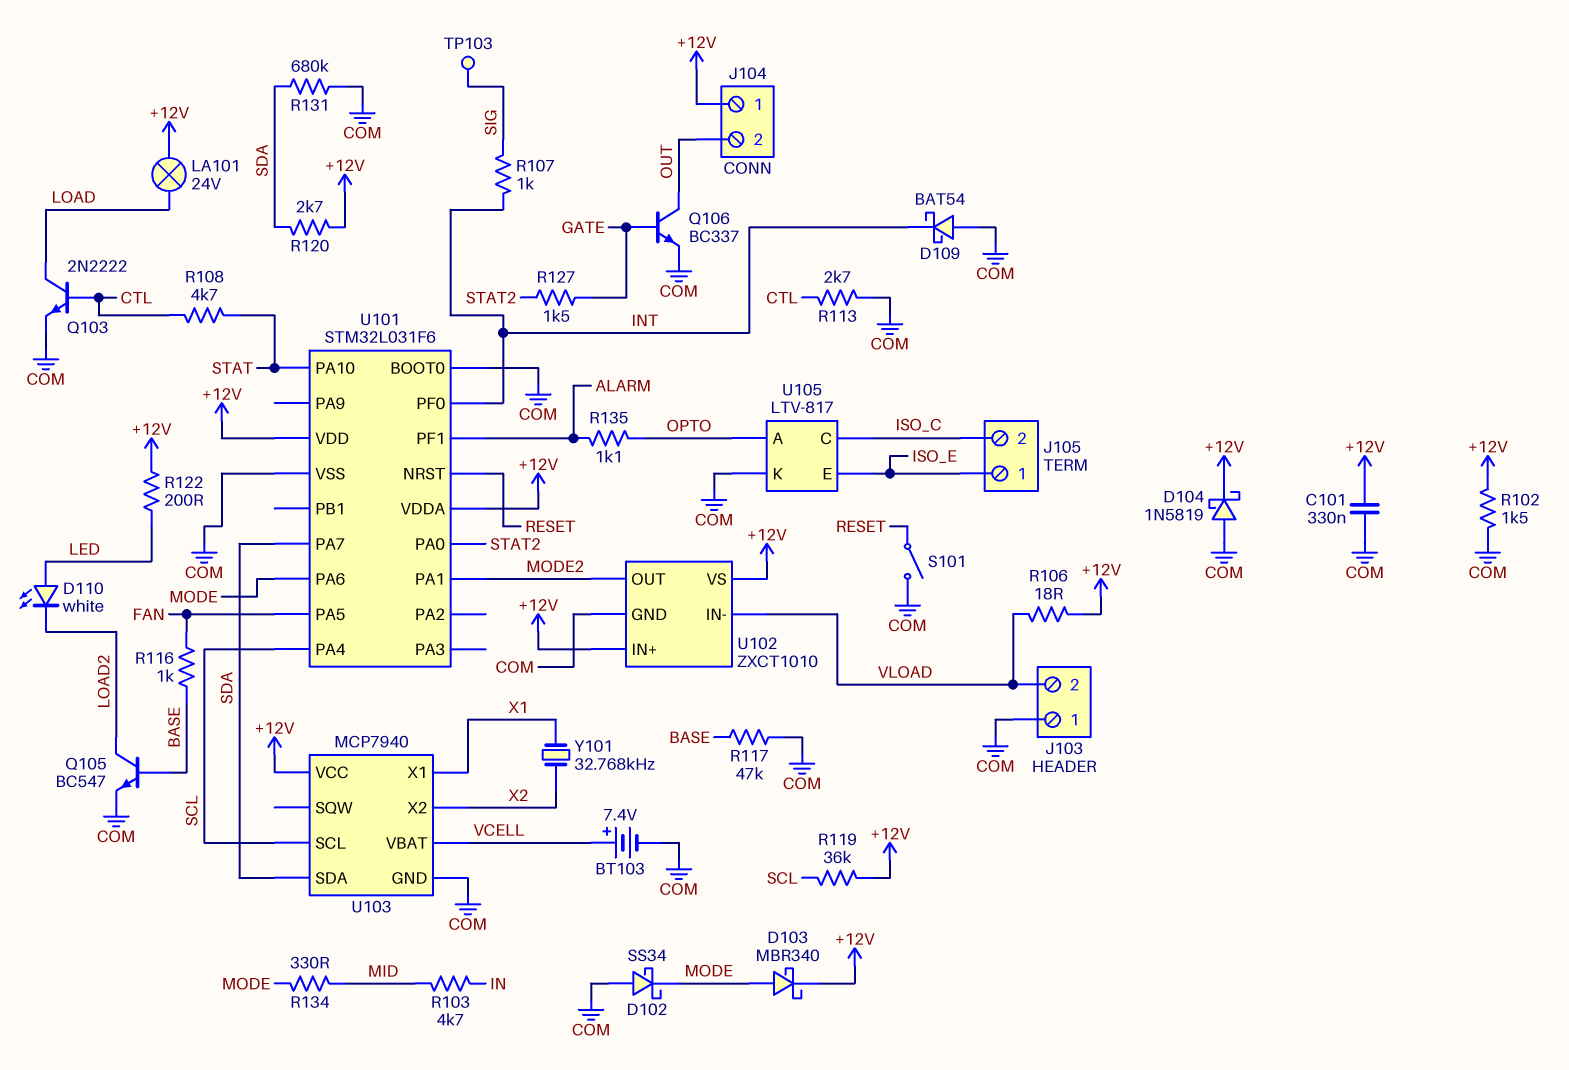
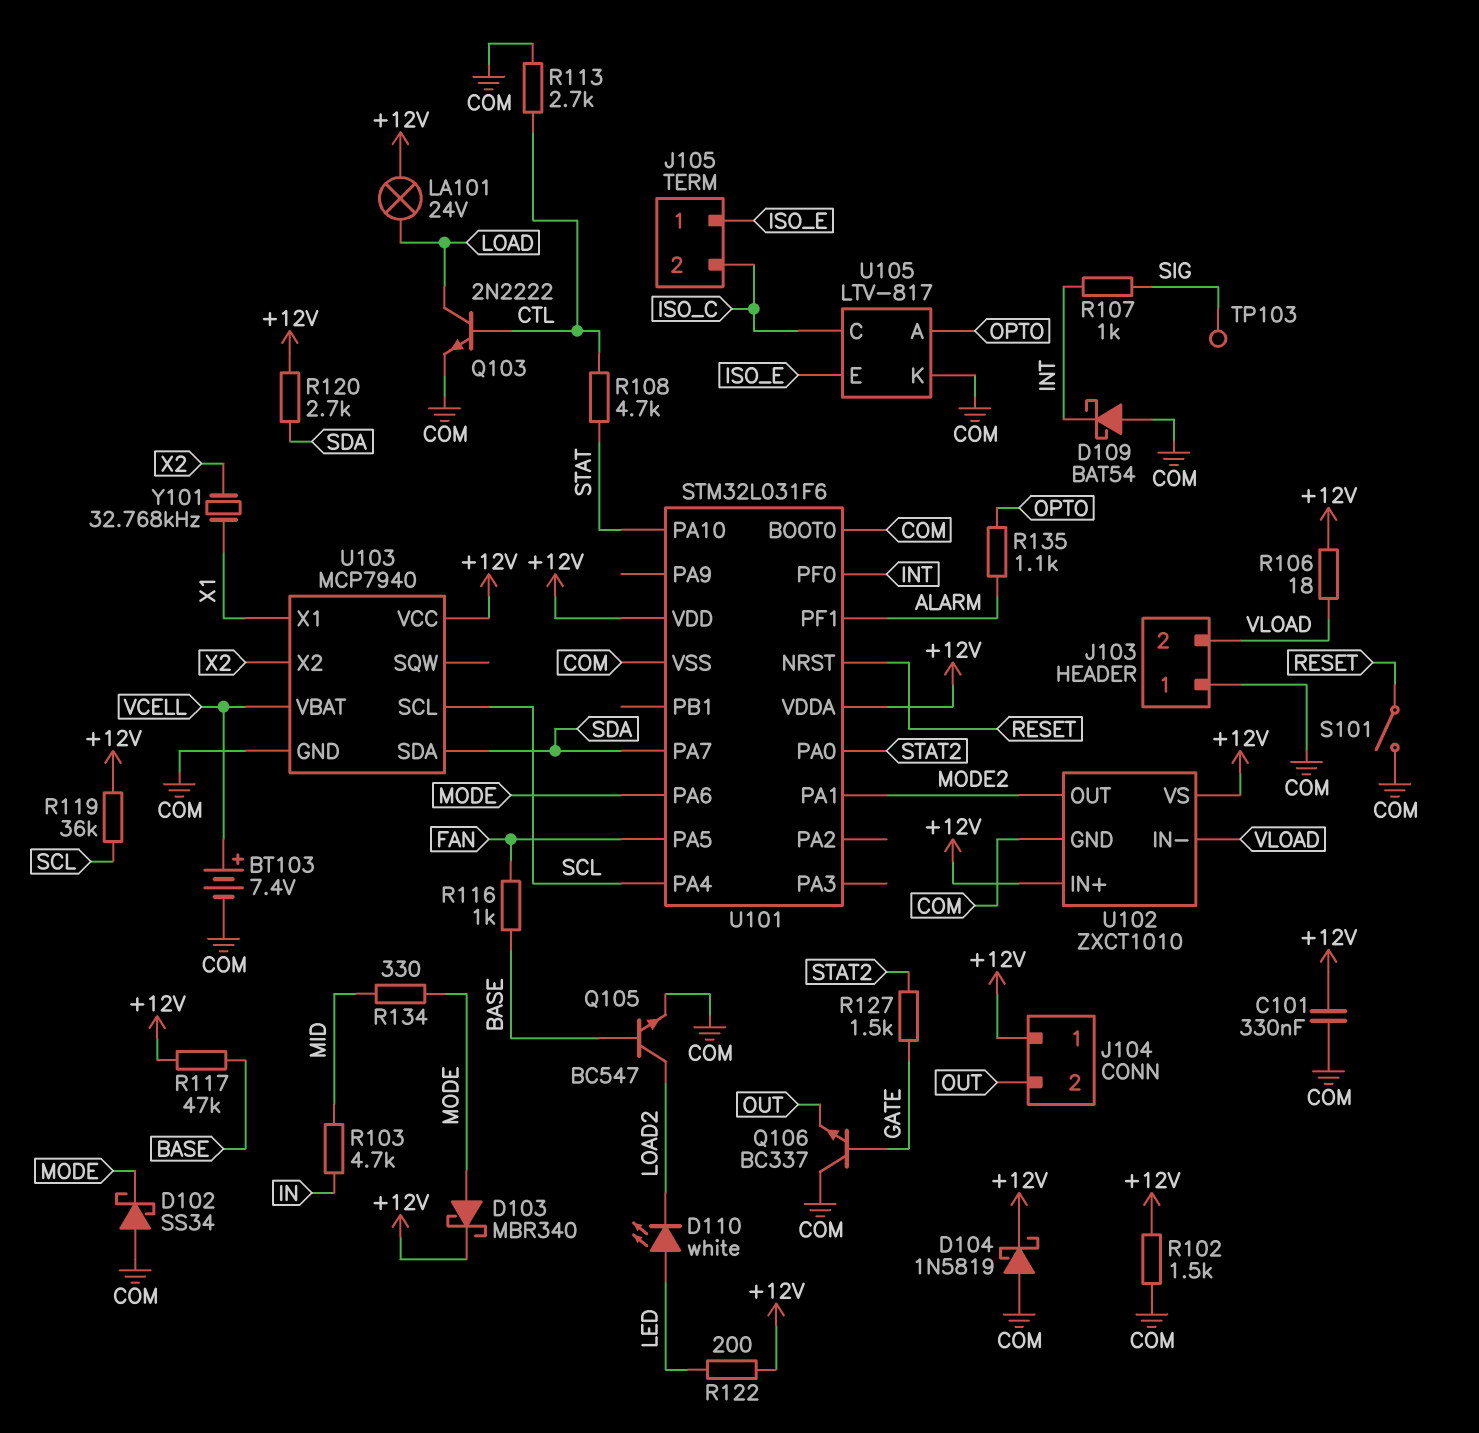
Q106: NPN BC337 (B GATE, C OUT, E COM) -> NPN BC337 (B GATE, C COM, E OUT)
R117: 47k (BASE, COM) -> 47k (+12V, BASE)
R131: 680k (COM, SDA) -> none

